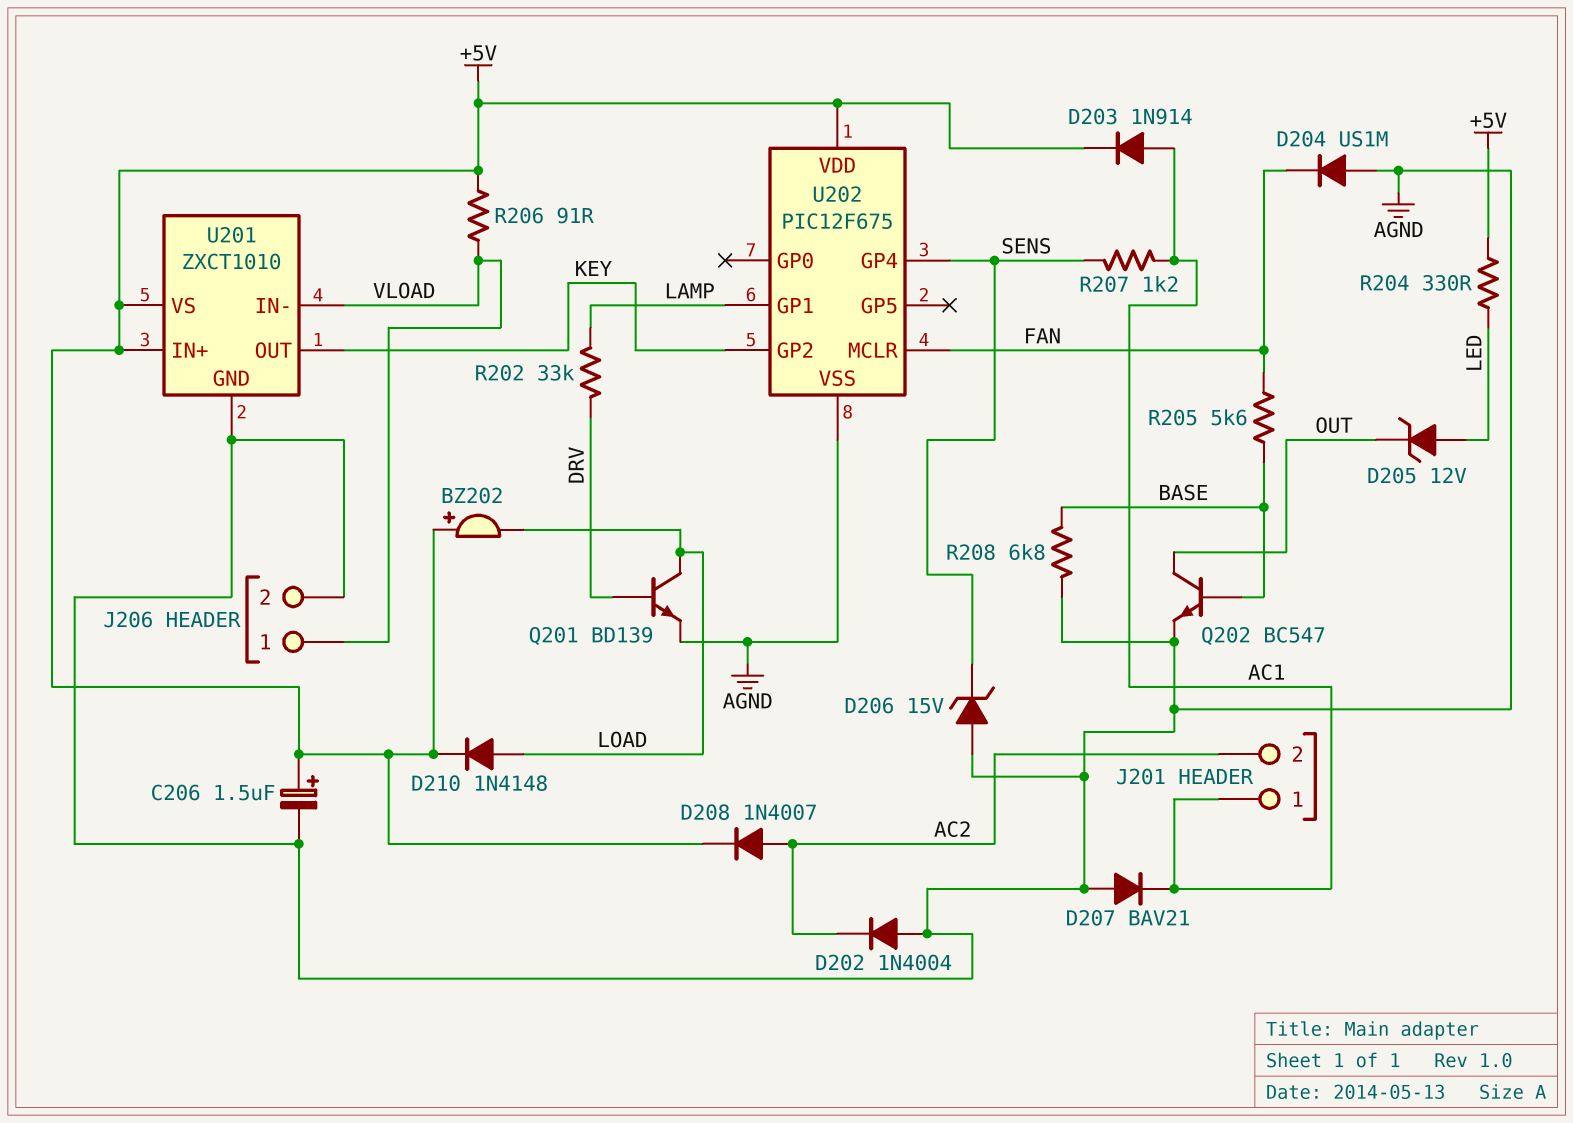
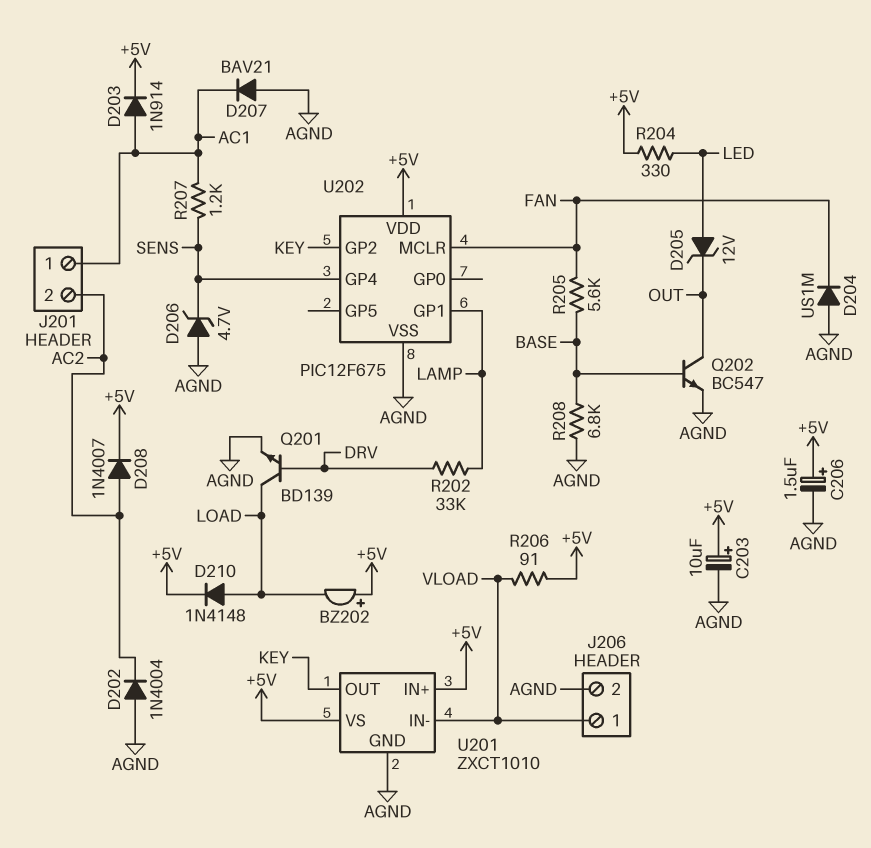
C203: none -> 10uF (plus +5V, minus AGND)
D206: zener 15V (A AGND, K SENS) -> zener 4.7V (A AGND, K SENS)

